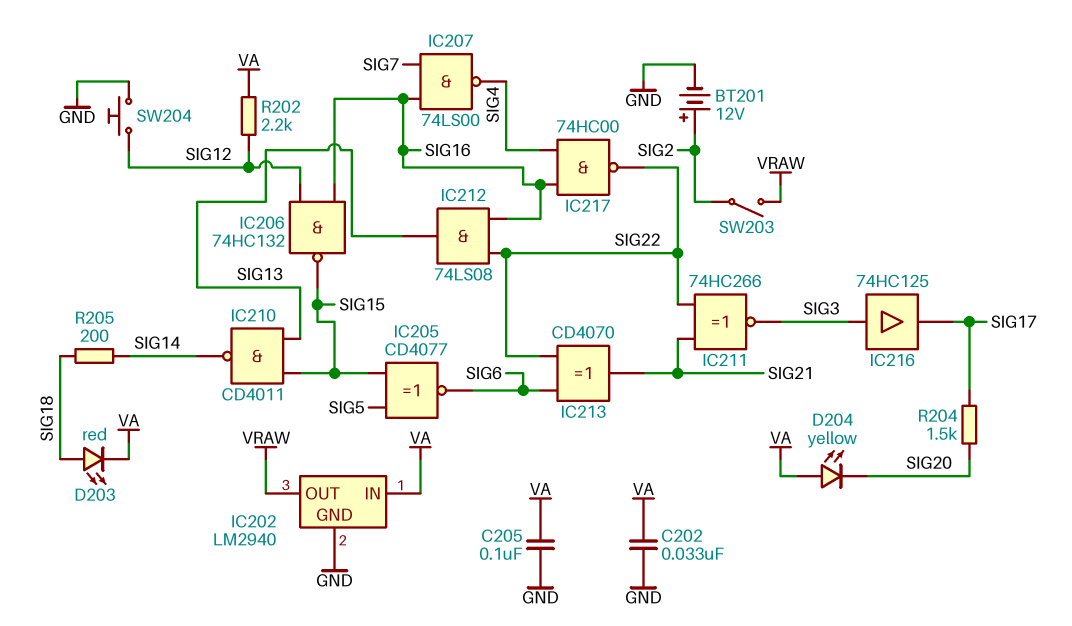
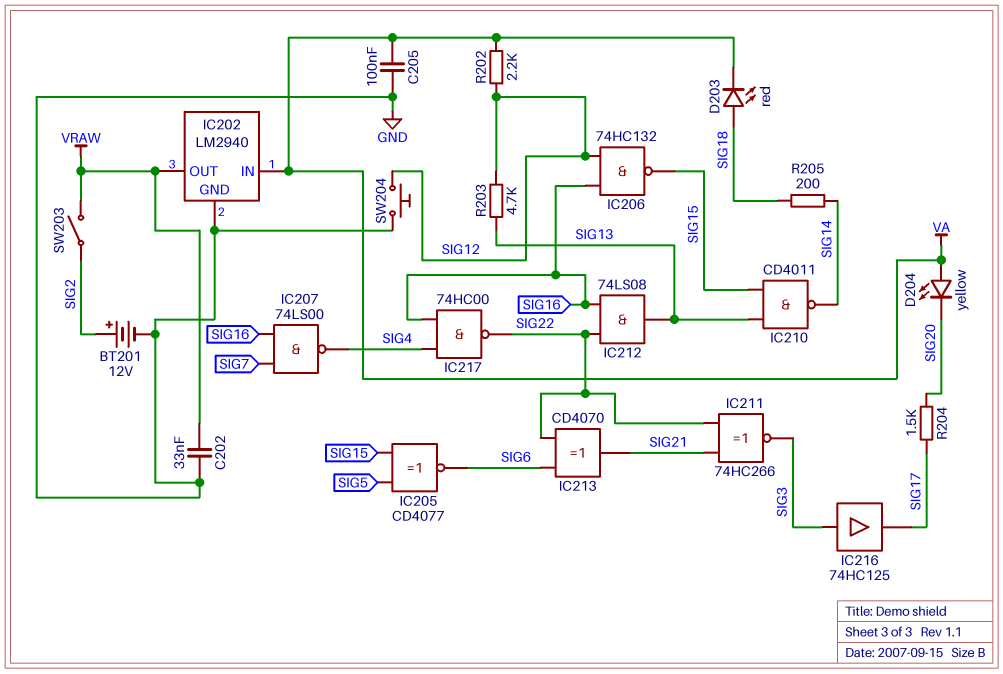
C202: 33nF (GND, VA) -> 33nF (GND, VRAW)
R203: none -> 4.7k (SIG12, SIG13)

